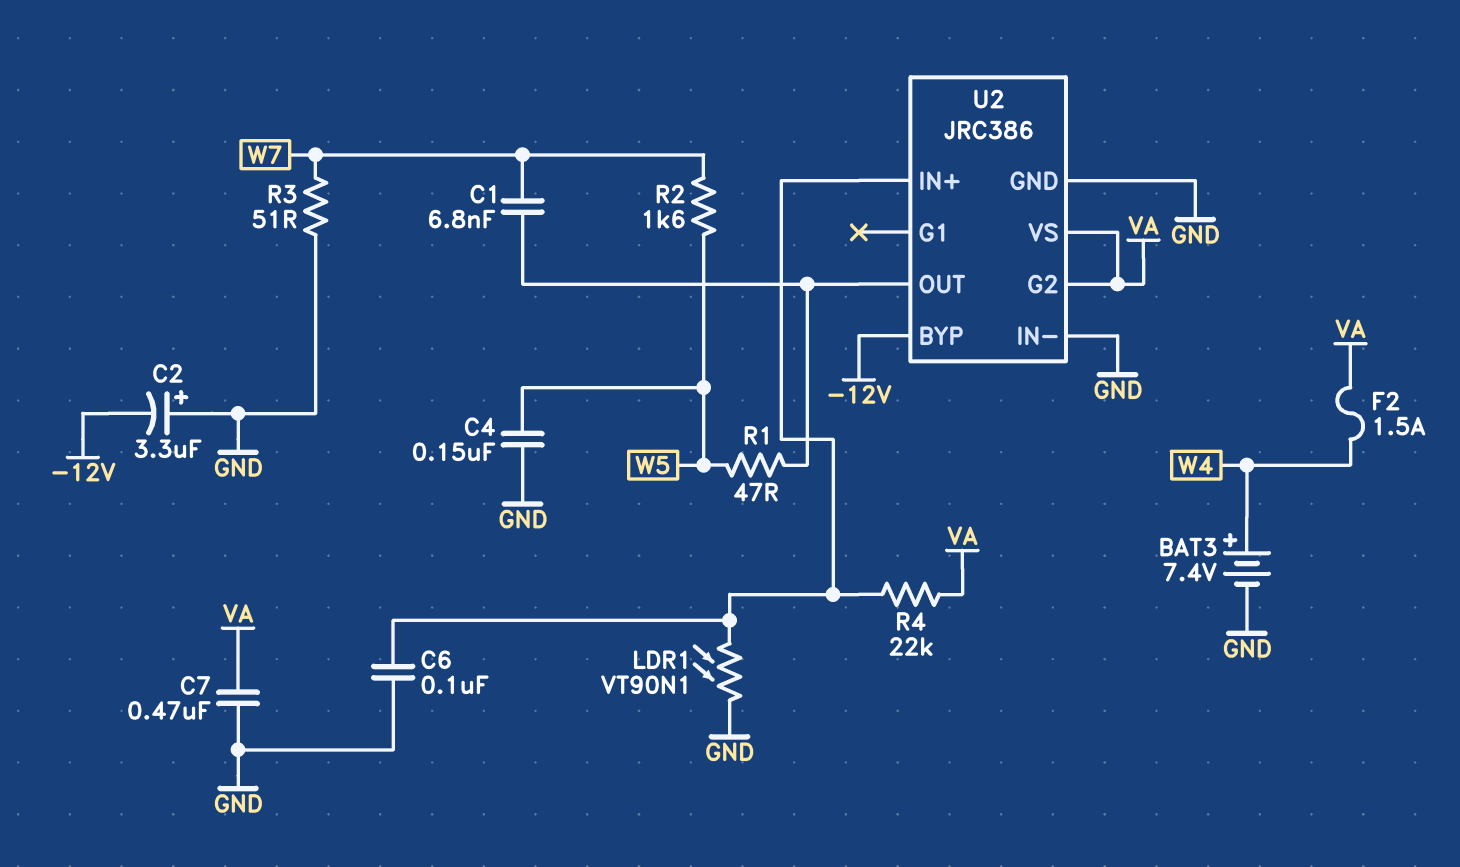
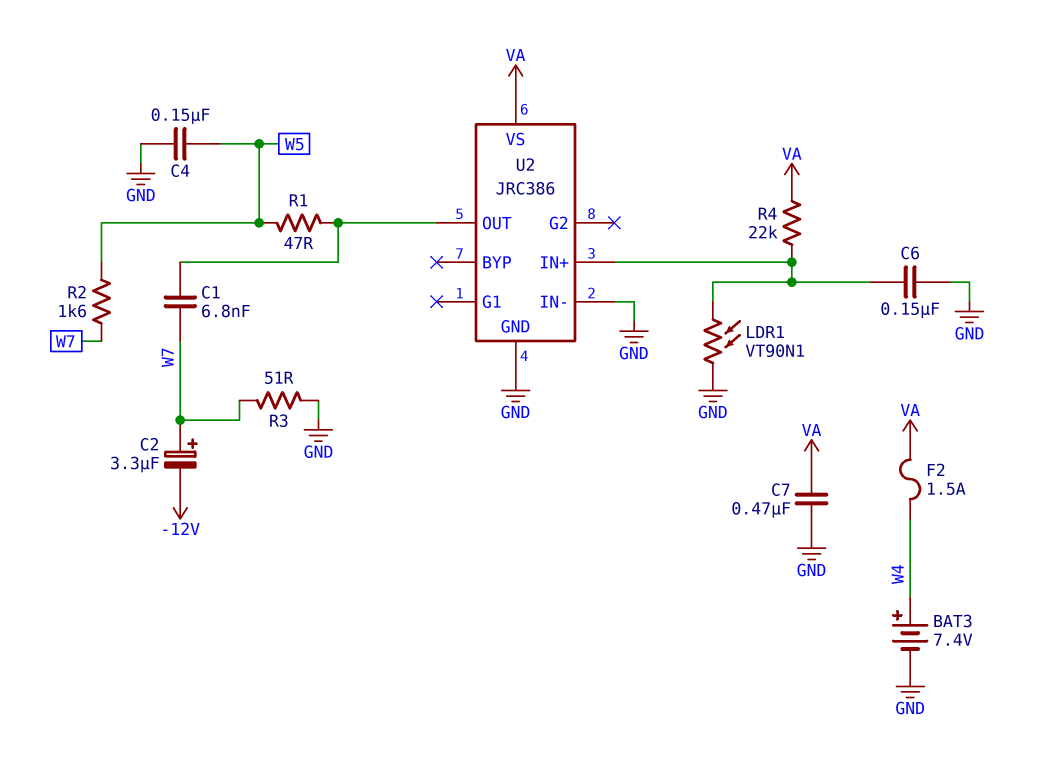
C2: 3.3uF (plus GND, minus -12V) -> 3.3uF (plus W7, minus -12V)
C6: 100nF (GND, U2/IN+) -> 150nF (GND, U2/IN+)
U2 pin BYP: -12V -> none
U2 pin G2: VA -> none

